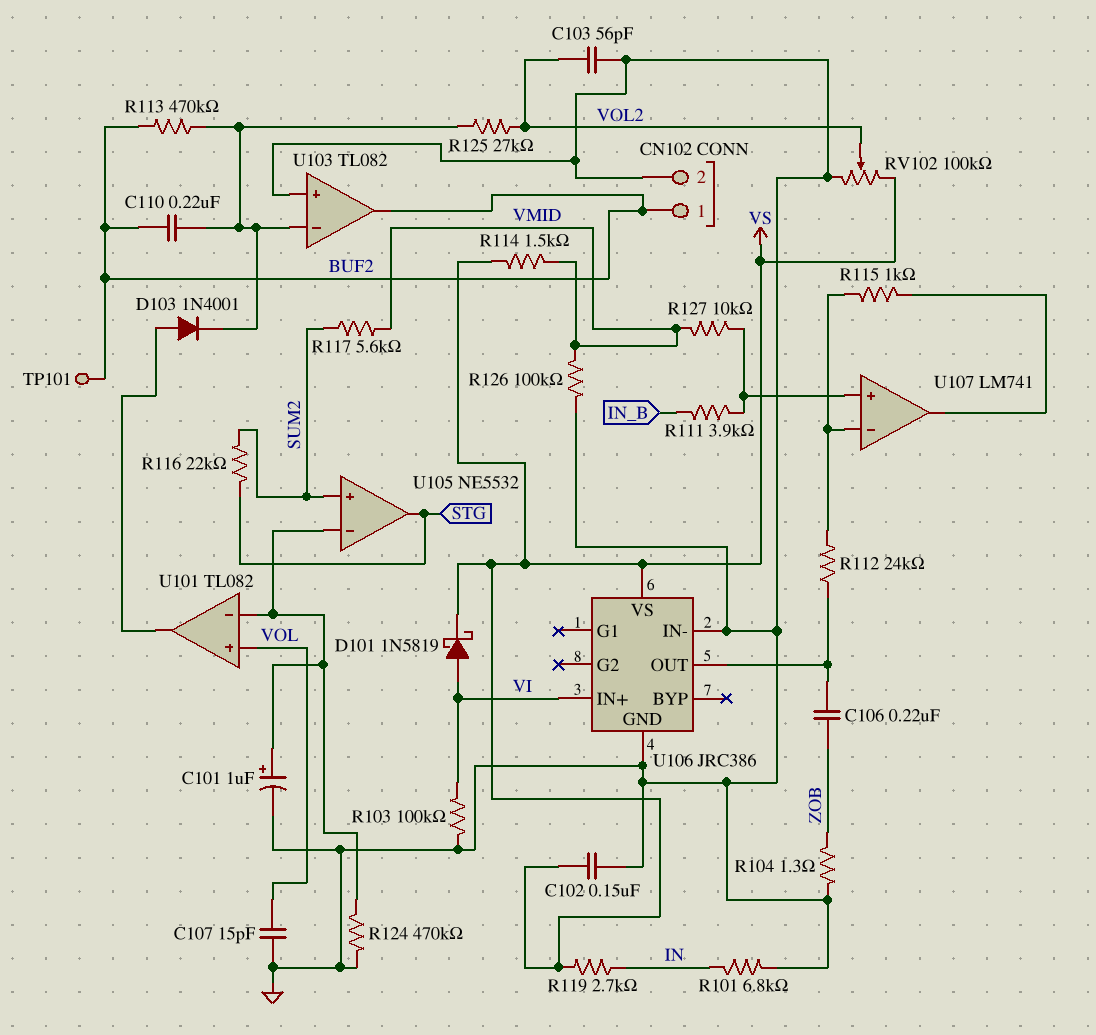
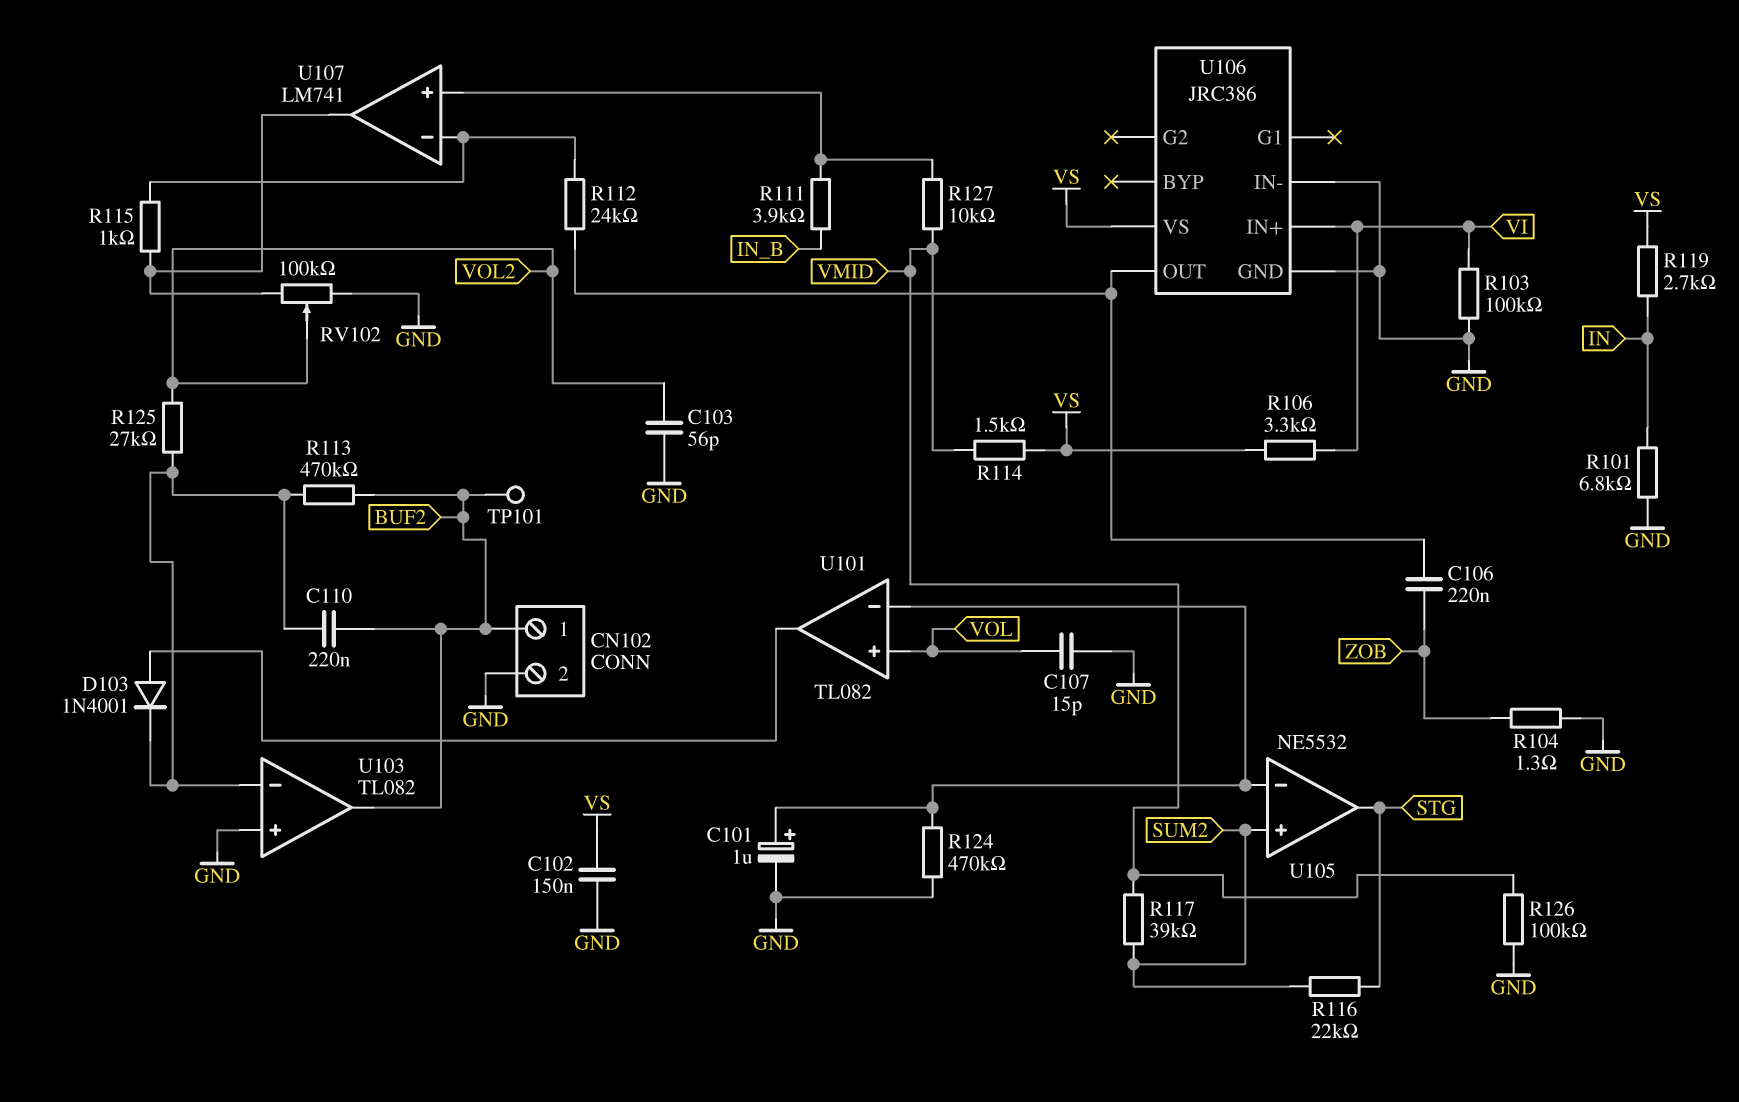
D101: schottky 1N5819 (A VI, K VS) -> none
R106: none -> 3.3k (VI, VS)
R117: 5.6k (SUM2, VMID) -> 39k (SUM2, VMID)
RV102: 100k (GND, VS, wiper VOL2) -> 100k (GND, U107/out, wiper VOL2)

